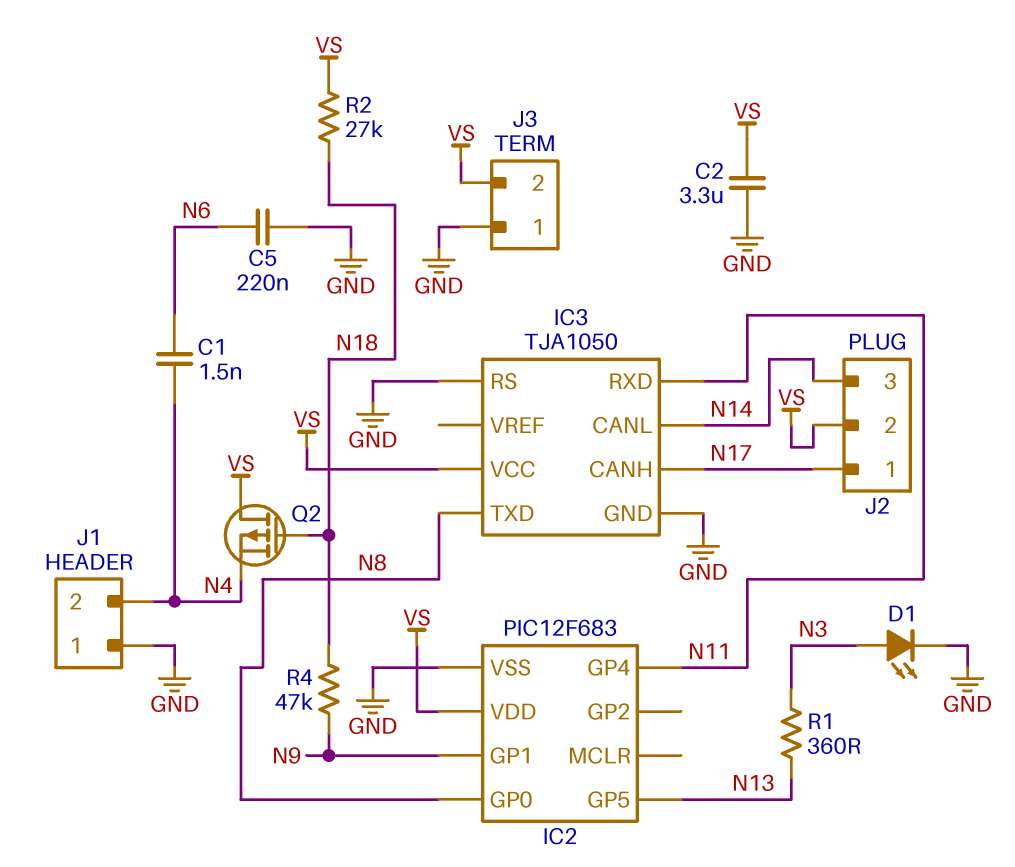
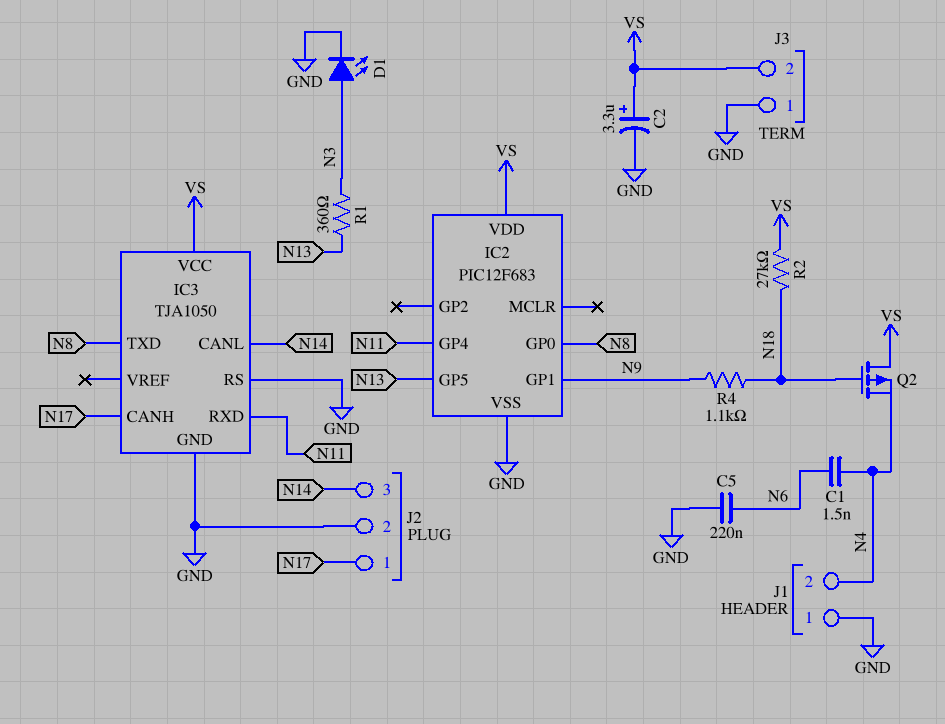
C2: 3.3uF (GND, VS) -> 3.3uF (plus VS, minus GND)
J2 pin 2: VS -> GND
R4: 47k (N9, N18) -> 1.1k (N9, N18)

